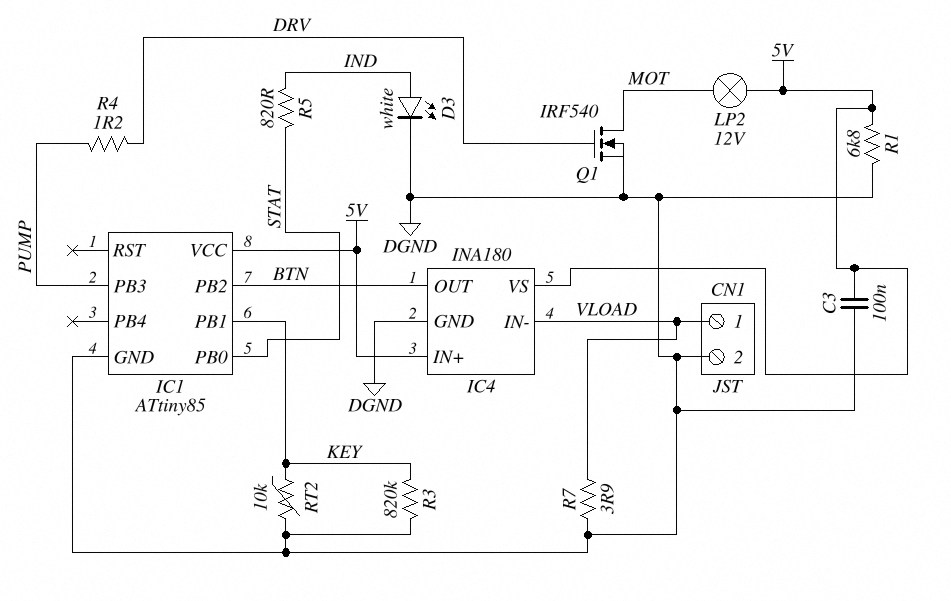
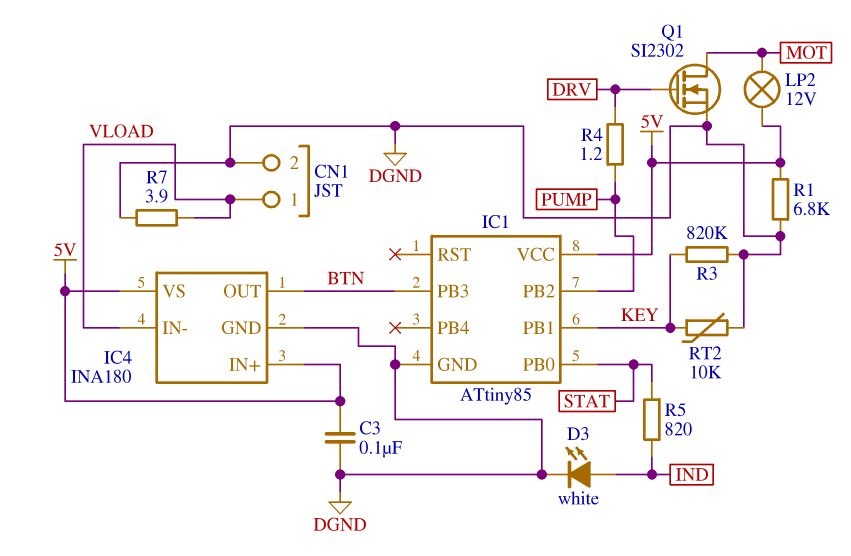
IC1 pin PB2: BTN -> PUMP
IC1 pin PB3: PUMP -> BTN
Q1: NMOS IRF540 (G DRV, D MOT, S DGND) -> NMOS SI2302 (G DRV, D MOT, S DGND)

